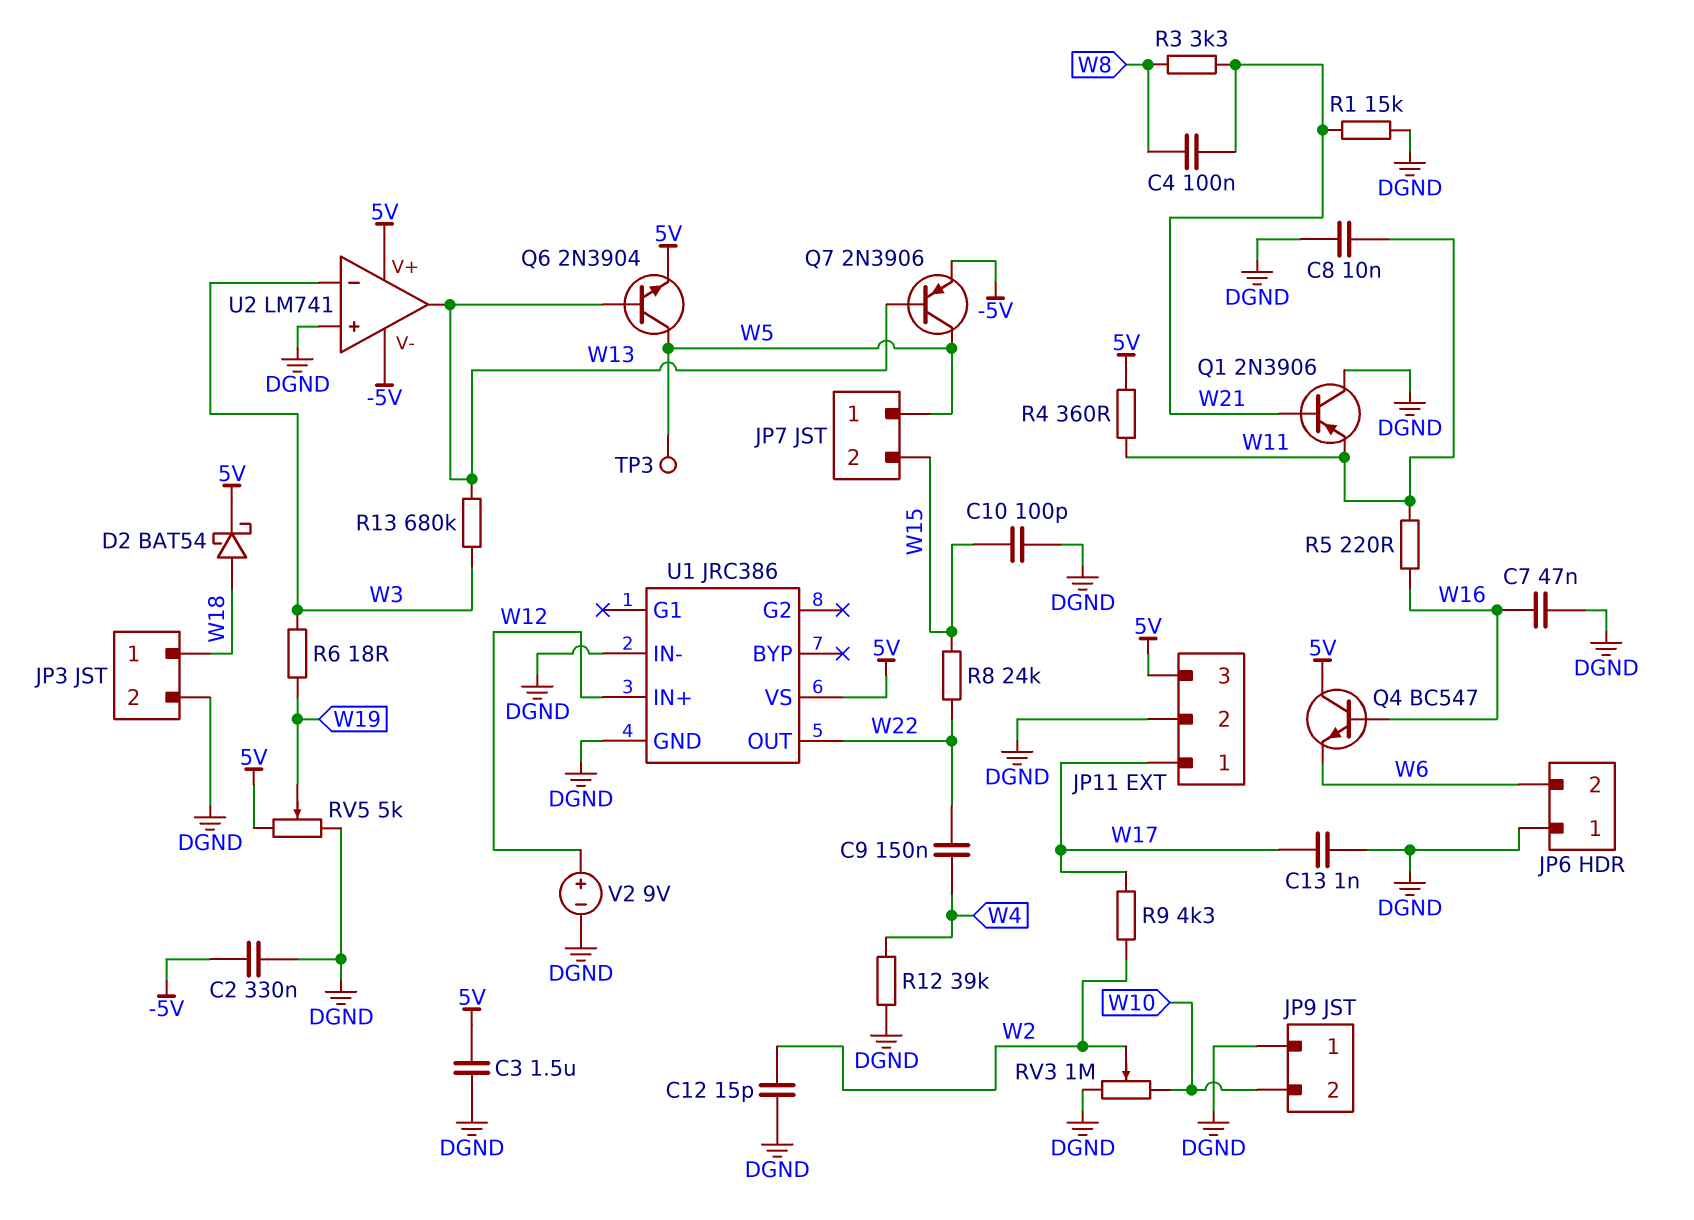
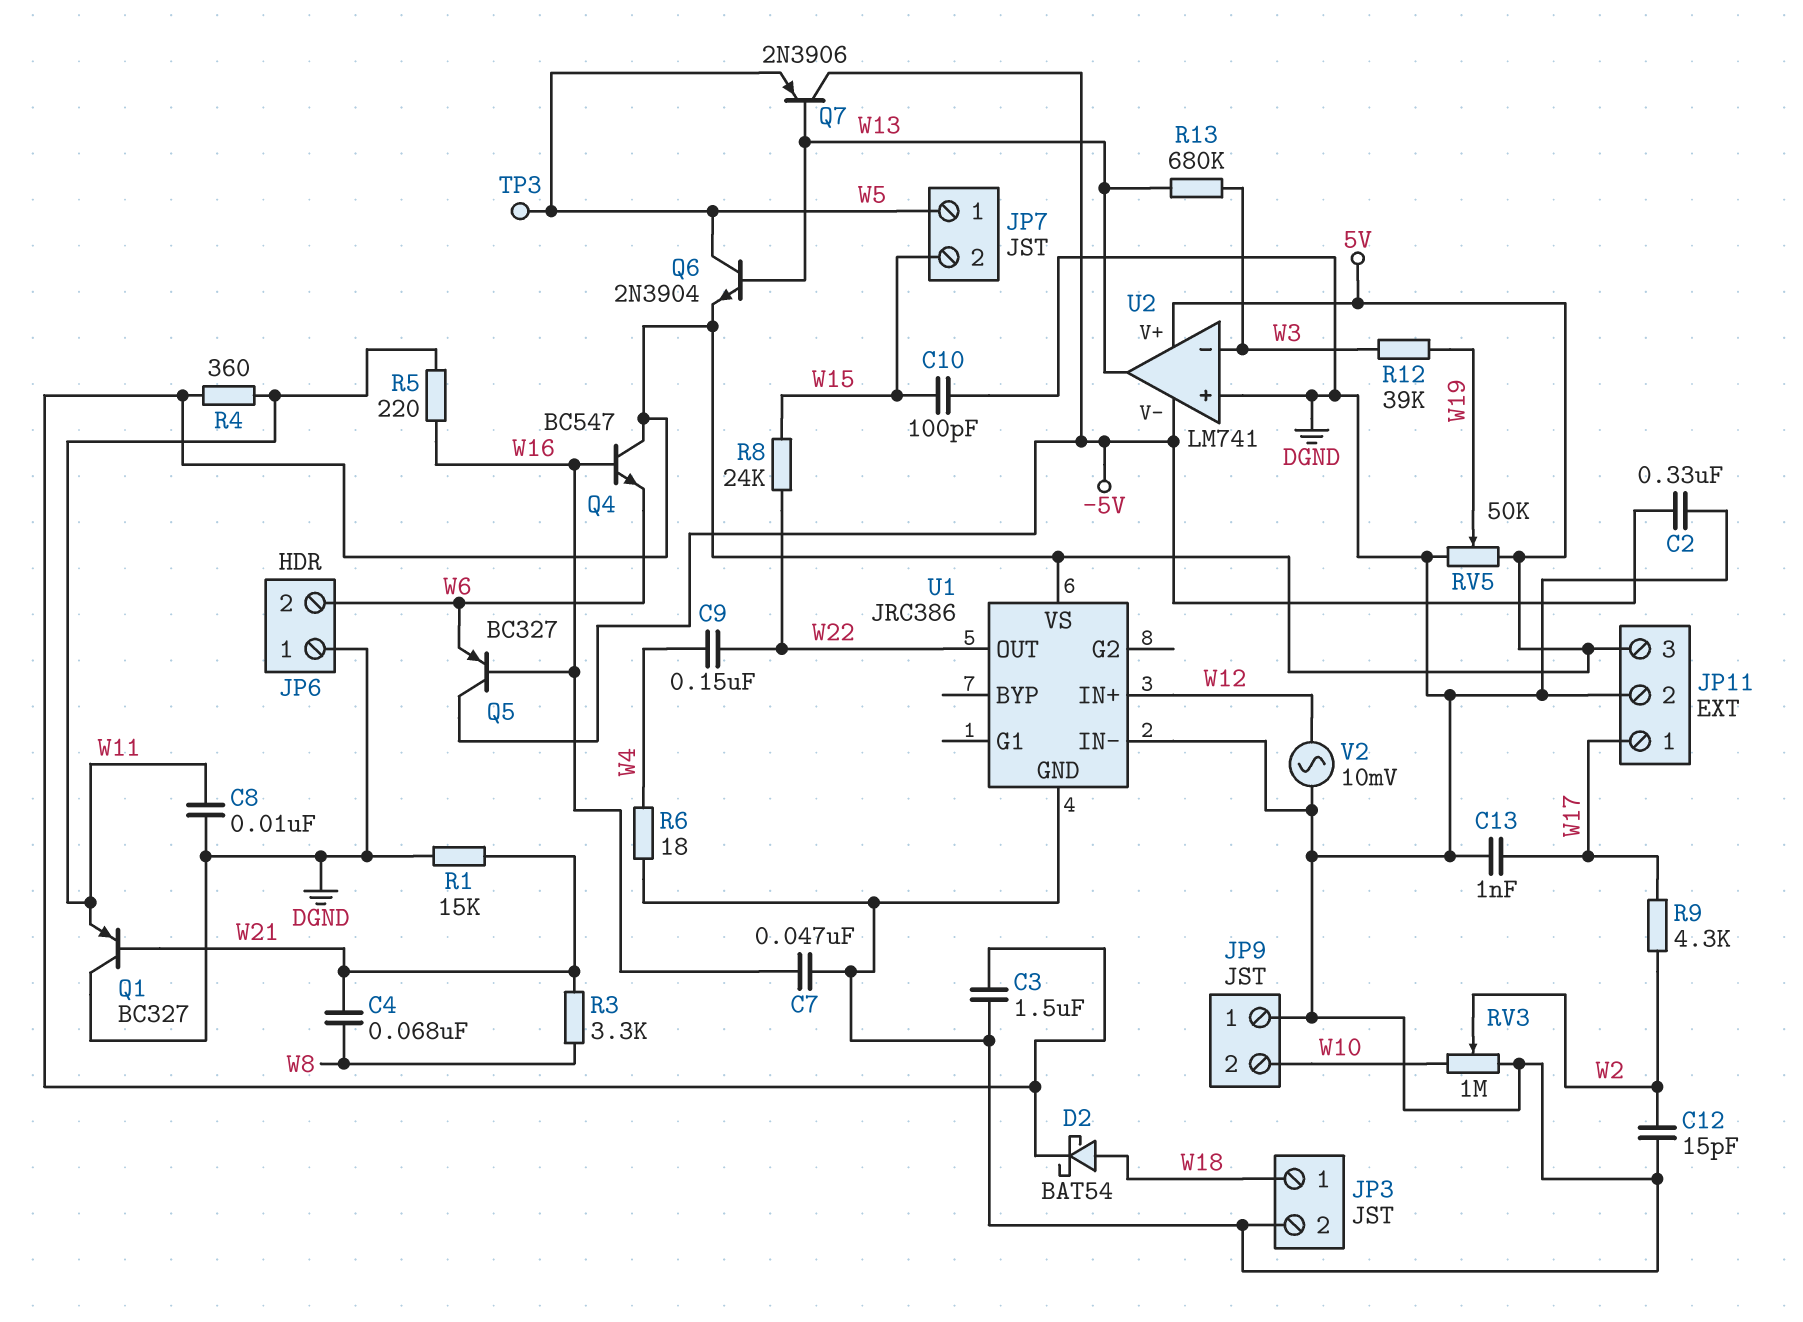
C4: 100nF (W8, W21) -> 68nF (W8, W21)
Q1: PNP 2N3906 (B W21, C DGND, E W11) -> PNP BC327 (B W21, C DGND, E W11)
Q5: none -> PNP BC327 (B W16, C -5V, E W6)
Q7: PNP 2N3906 (B W13, C W5, E -5V) -> PNP 2N3906 (B W13, C -5V, E W5)
R6: 18 (W3, W19) -> 18 (DGND, W4)
R12: 39k (DGND, W4) -> 39k (W3, W19)
RV5: 5k (5V, DGND, wiper W19) -> 50k (5V, DGND, wiper W19)
V2: 9V (plus W12, minus DGND) -> AC 10mV (DGND, W12)

